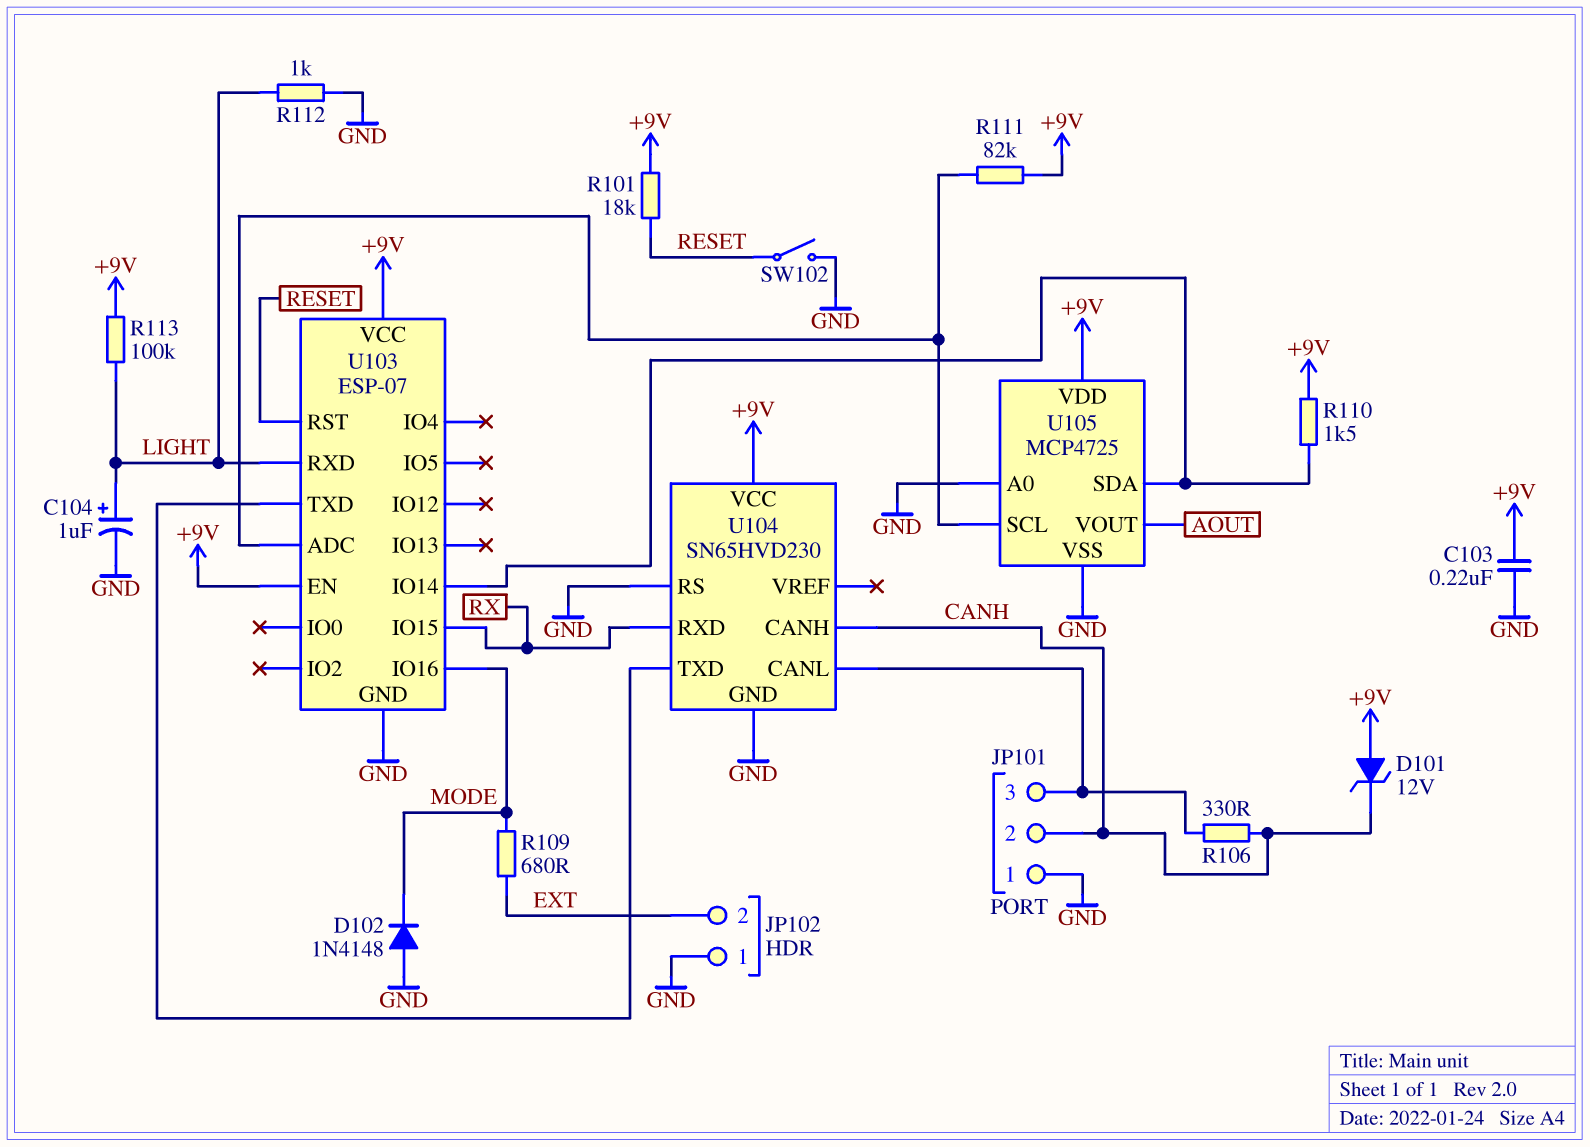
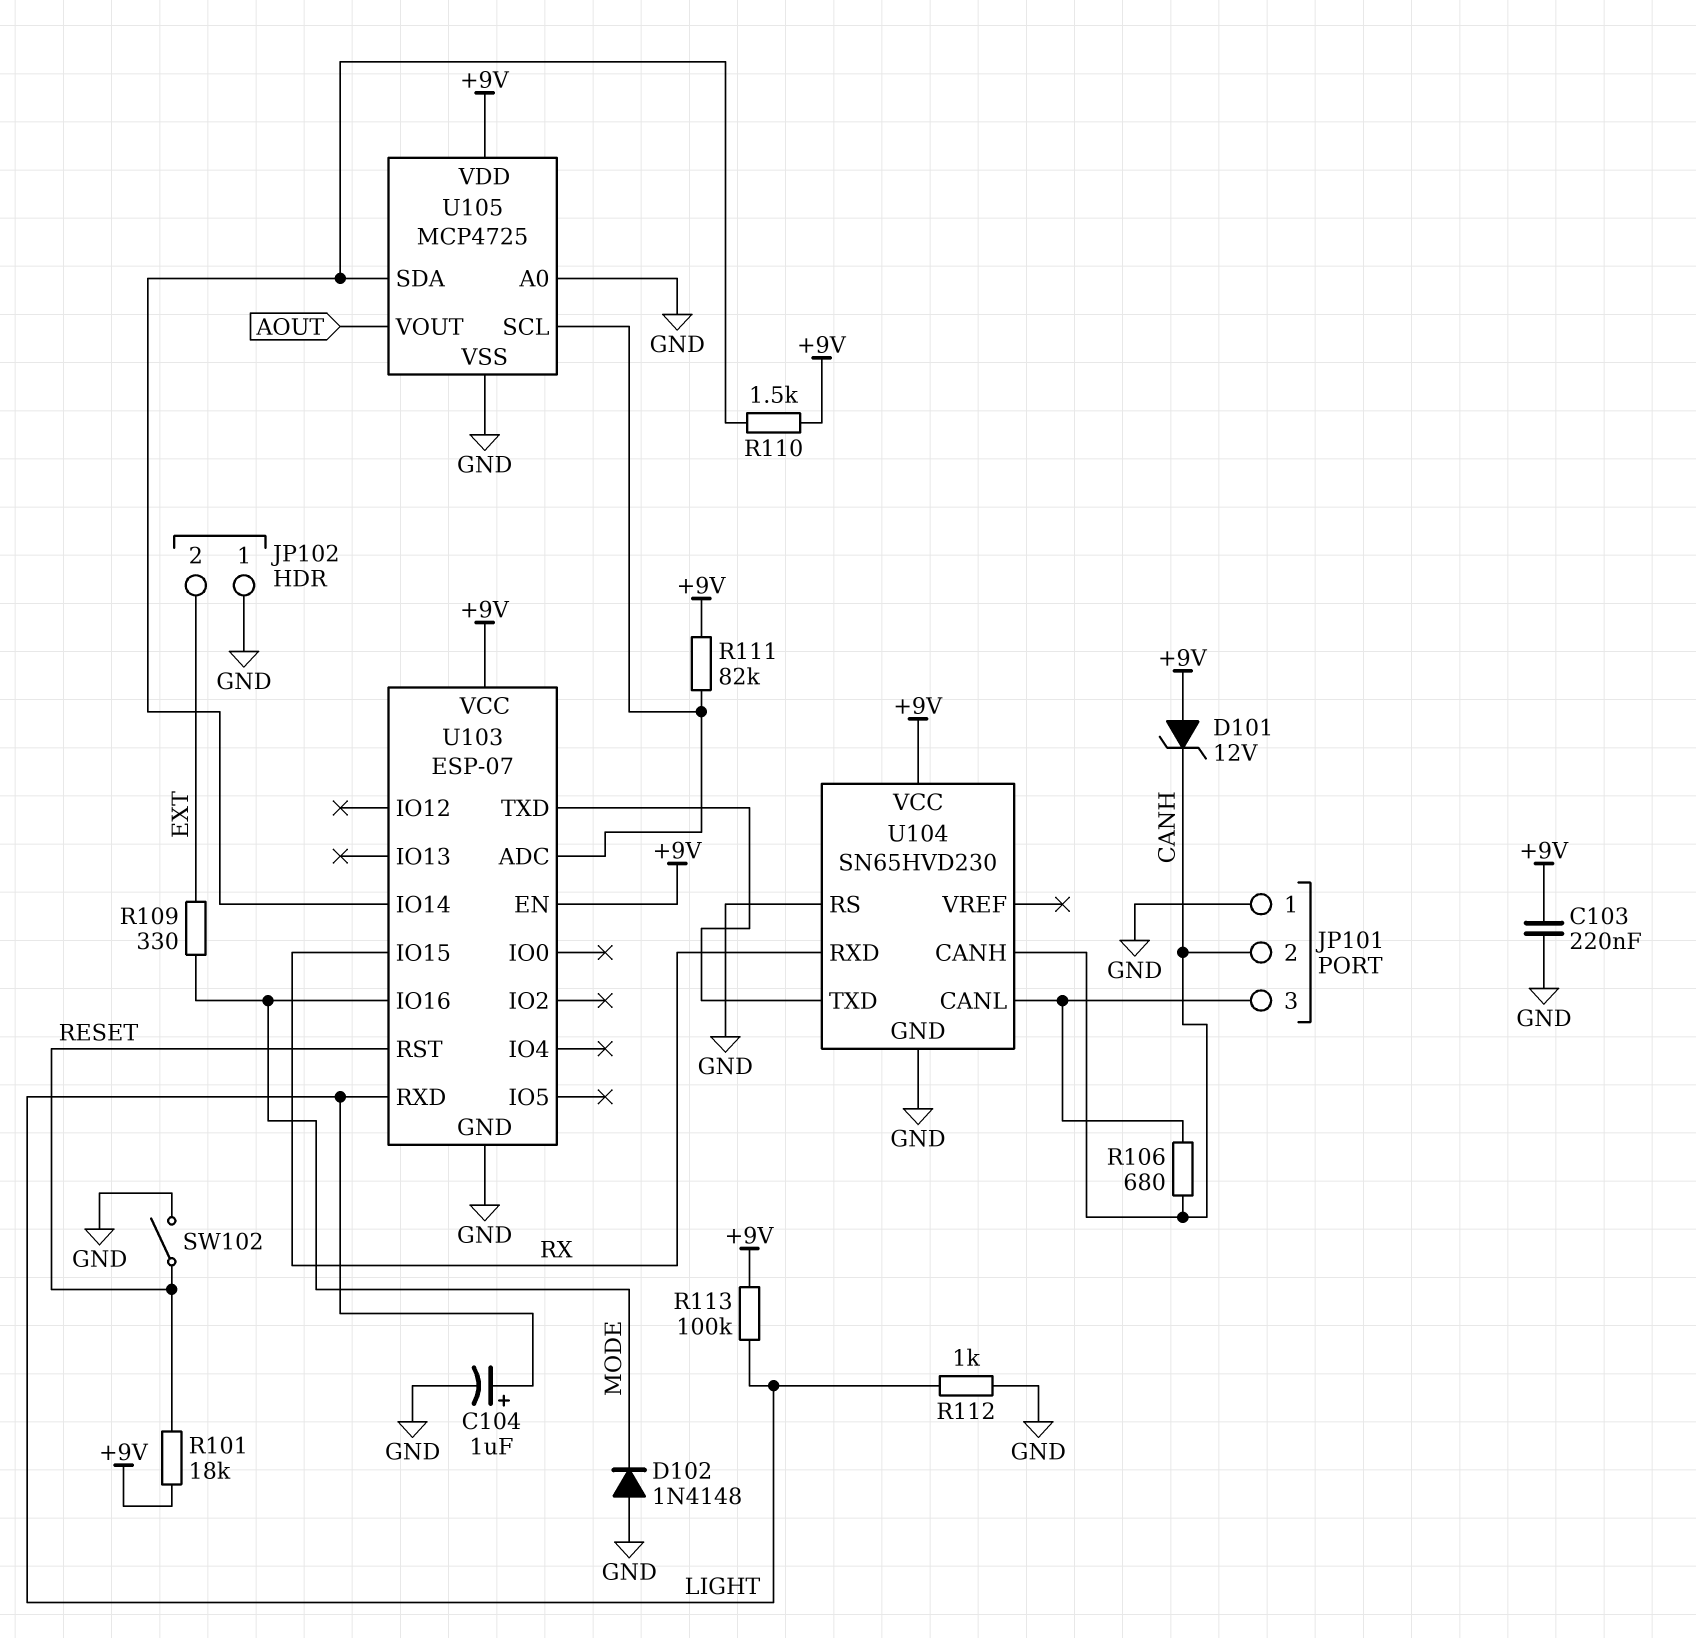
R106: 330 (CANH, JP101/3) -> 680 (CANH, JP101/3)
R109: 680 (EXT, MODE) -> 330 (EXT, MODE)

